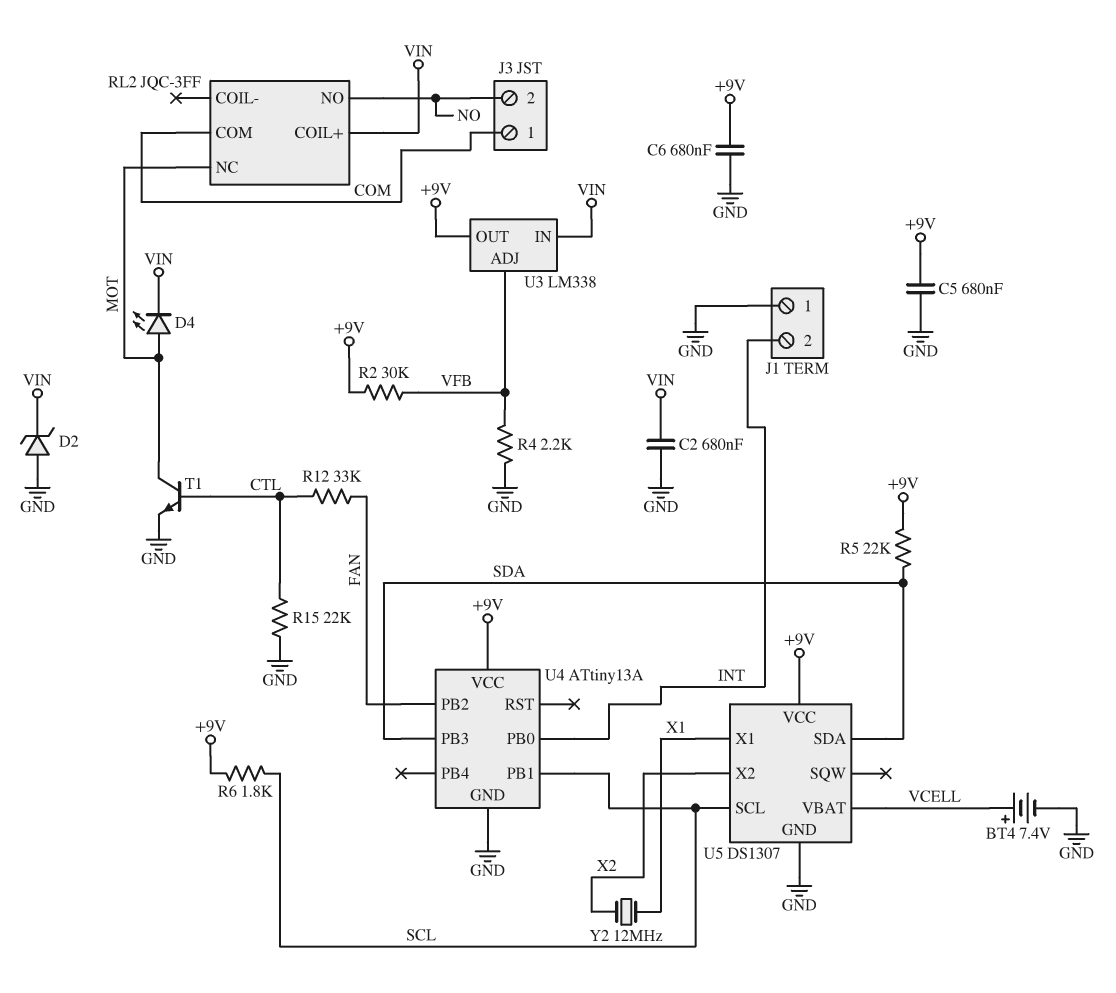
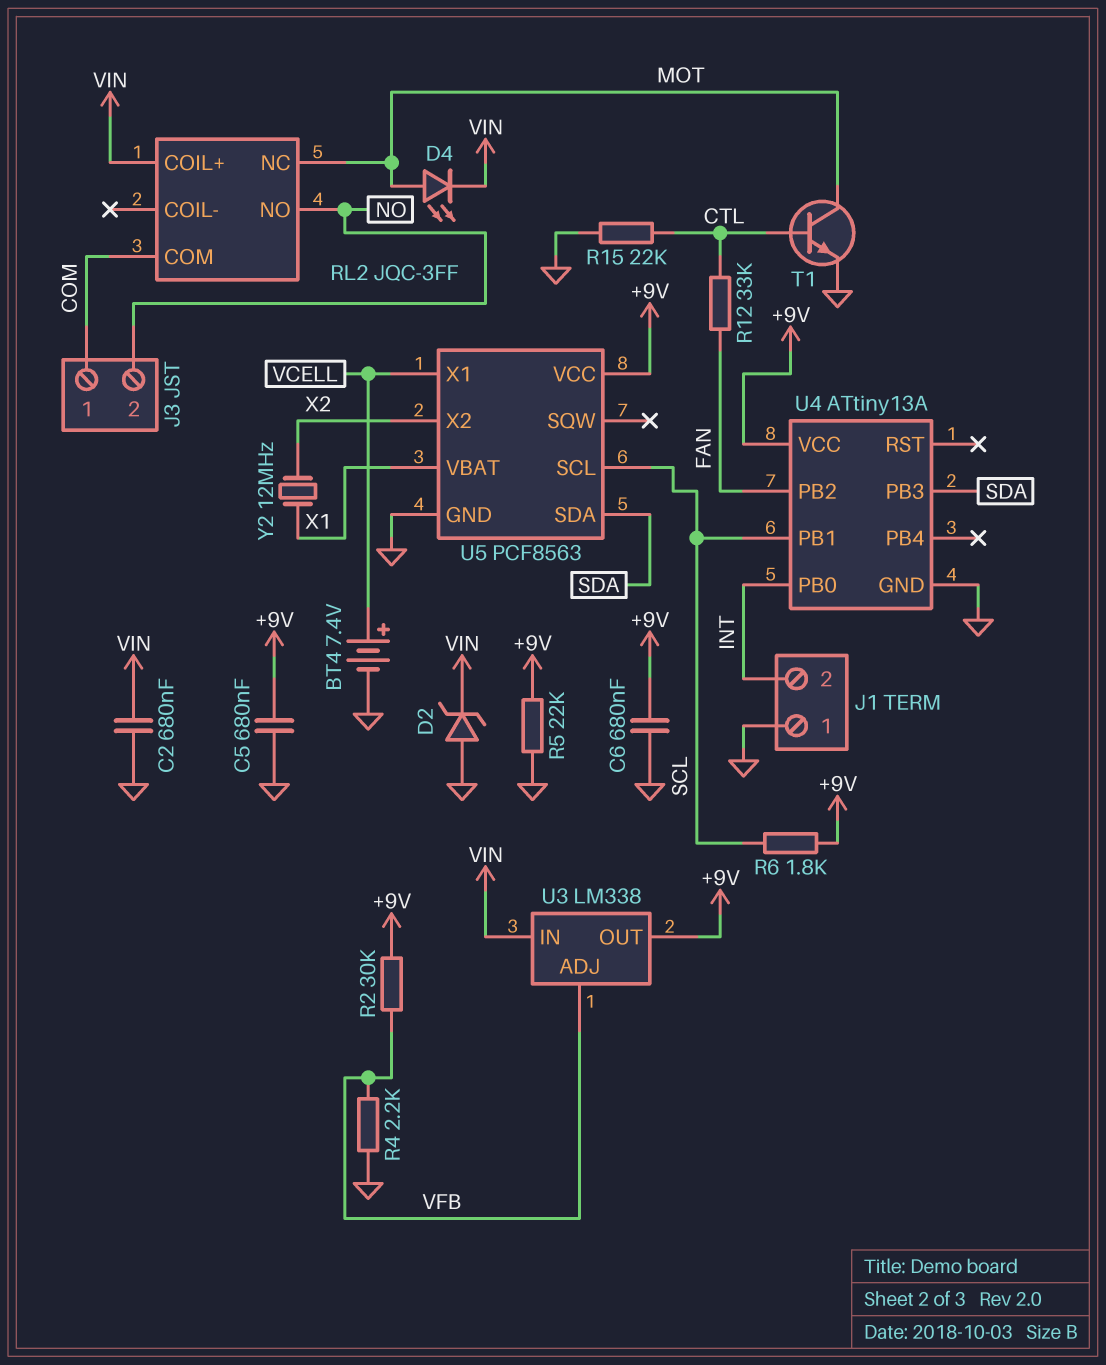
R5: 22k (+9V, SDA) -> 22k (+9V, GND)
U5: DS1307 -> PCF8563
U5 pin VBAT: VCELL -> X1
U5 pin X1: X1 -> VCELL

